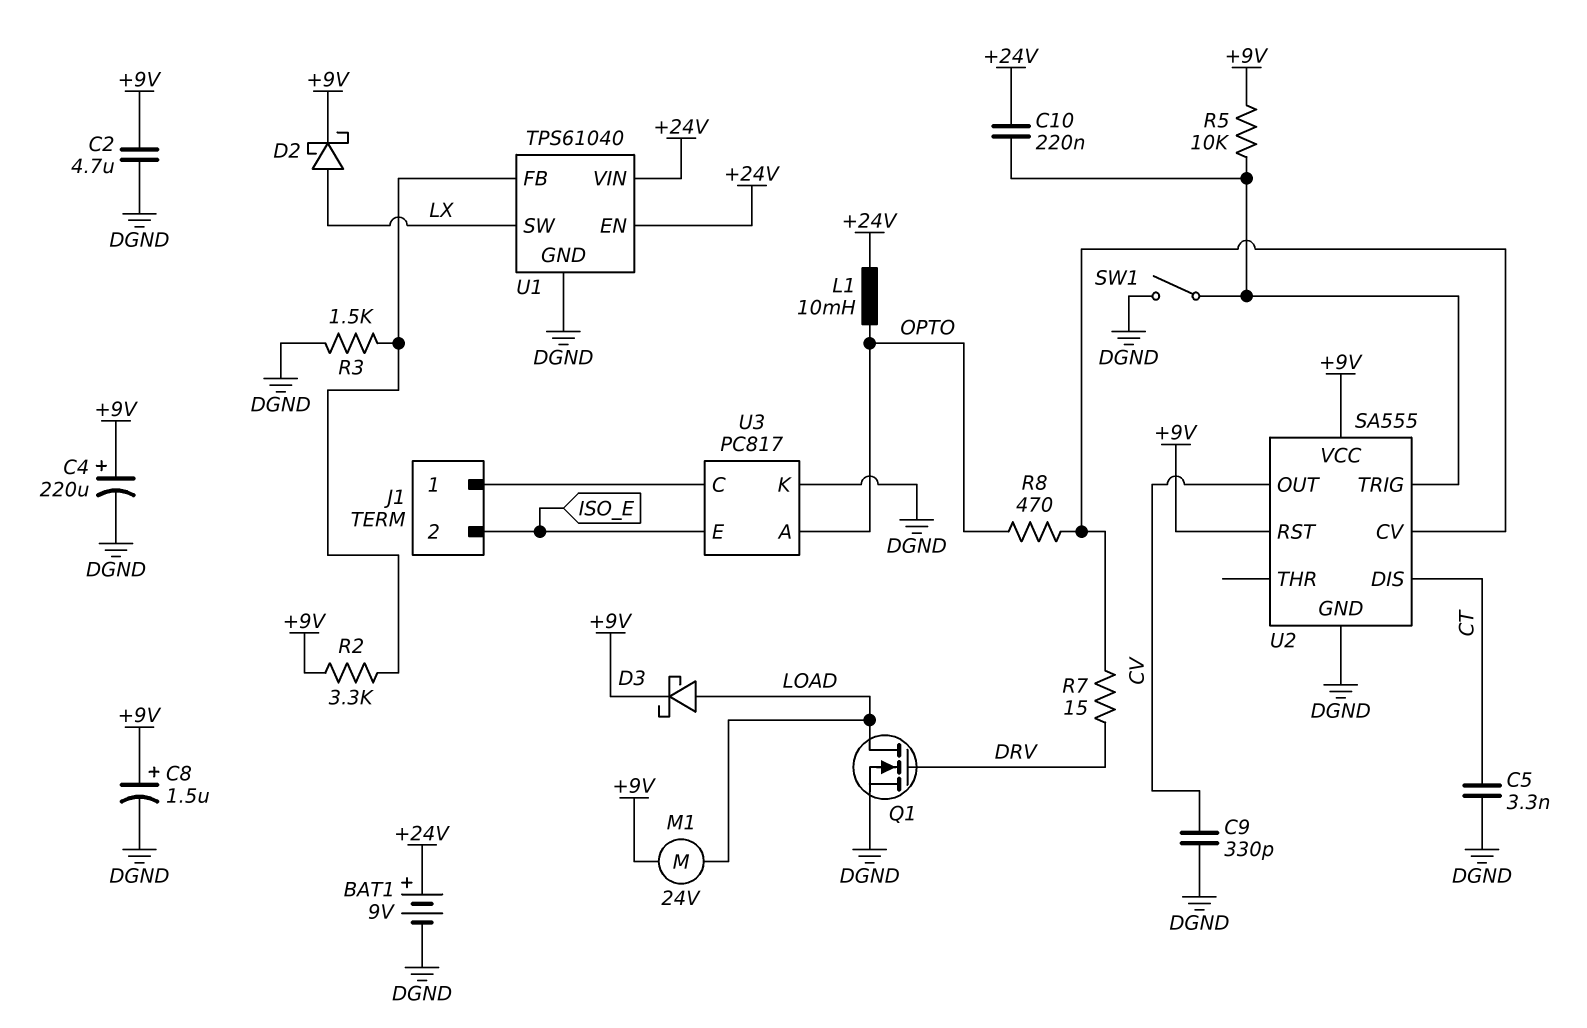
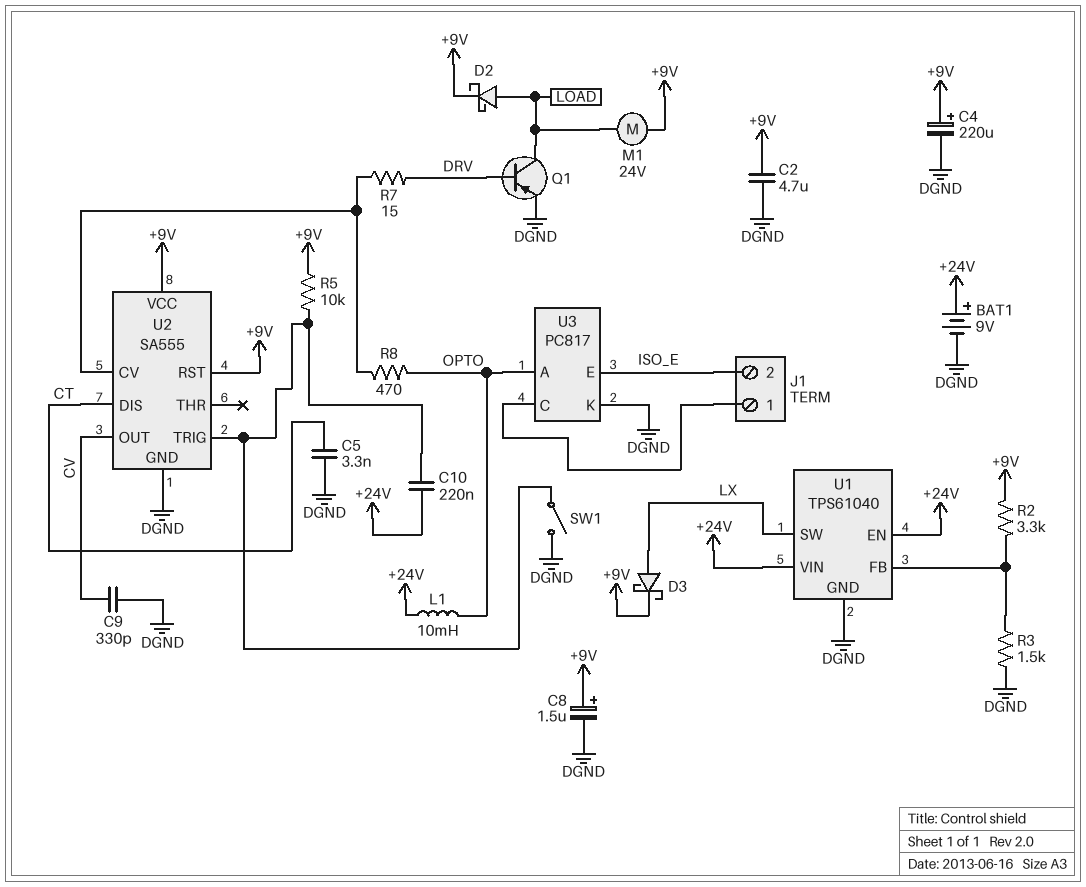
D2: schottky (A LX, K +9V) -> schottky (A LOAD, K +9V)
D3: schottky (A LOAD, K +9V) -> schottky (A LX, K +9V)
Q1: NMOS (G DRV, D LOAD, S DGND) -> PNP (B DRV, C LOAD, E DGND)

